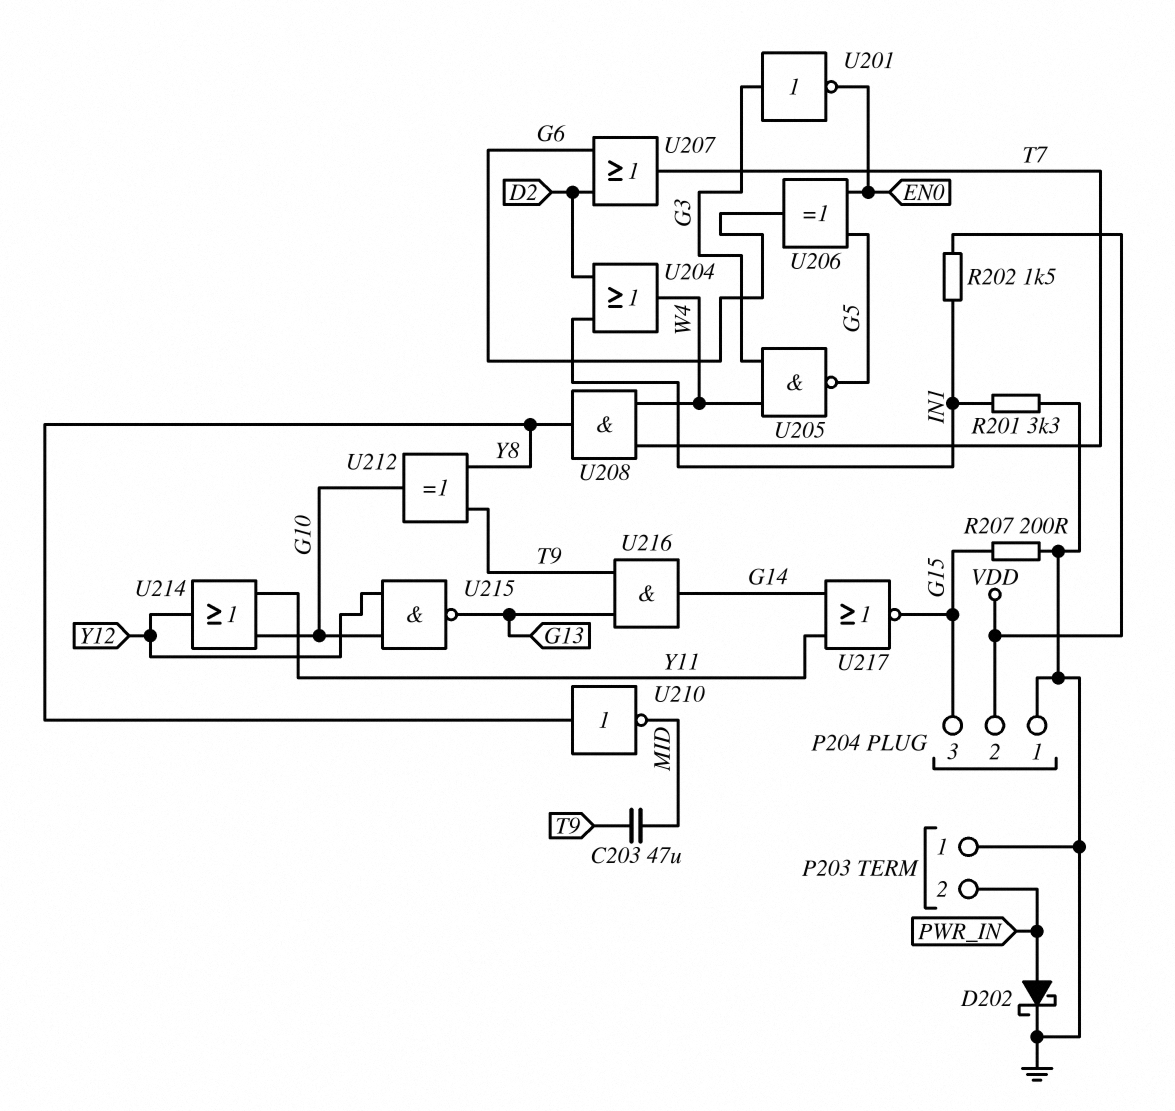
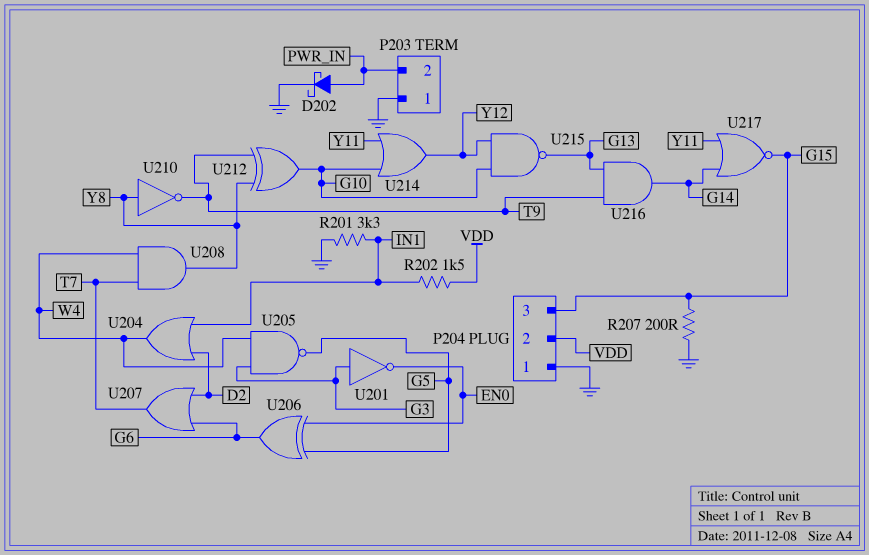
C203: 47uF (MID, T9) -> none
U210: NOT (in Y8, out MID) -> NOT (in Y8, out T9)

